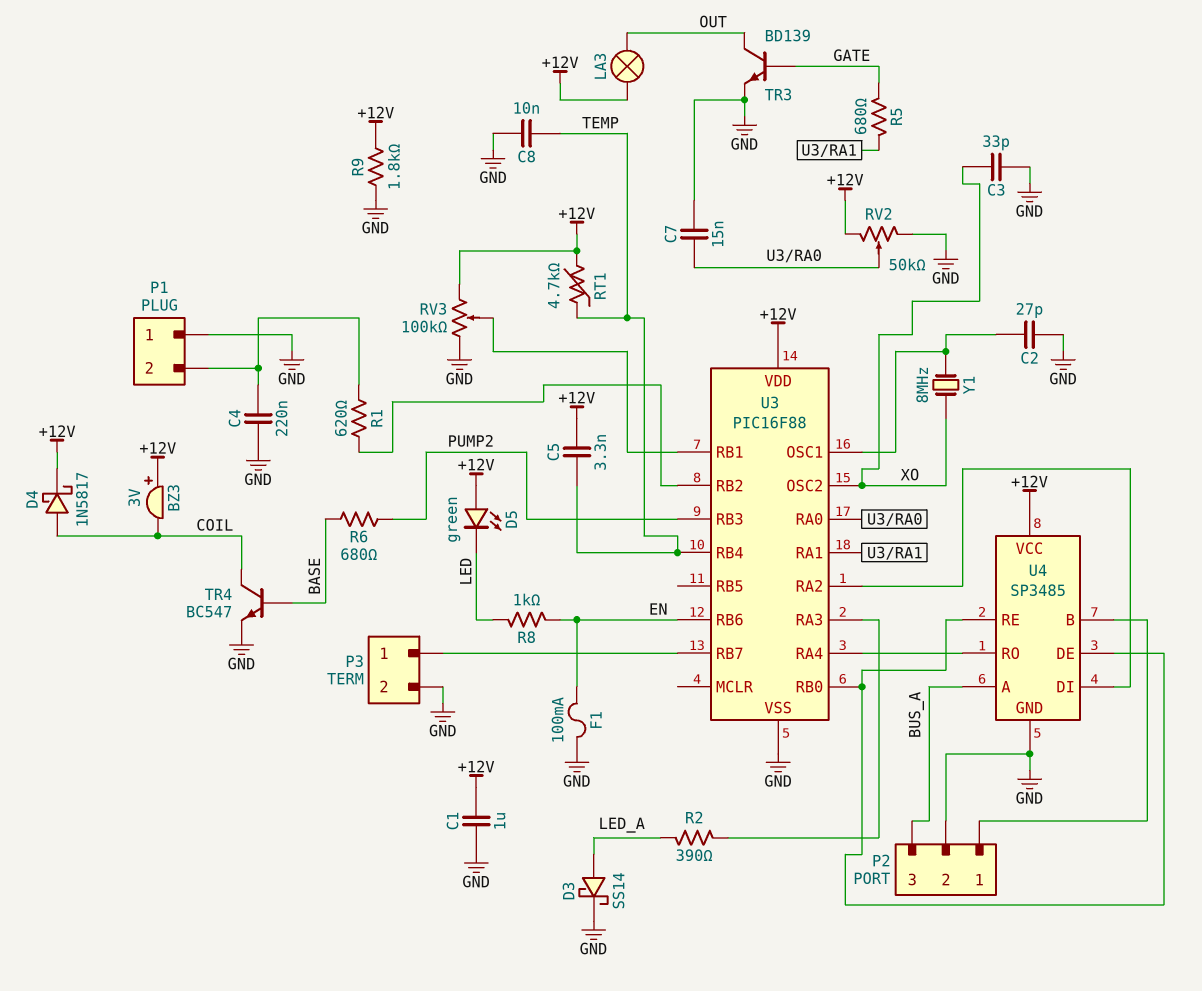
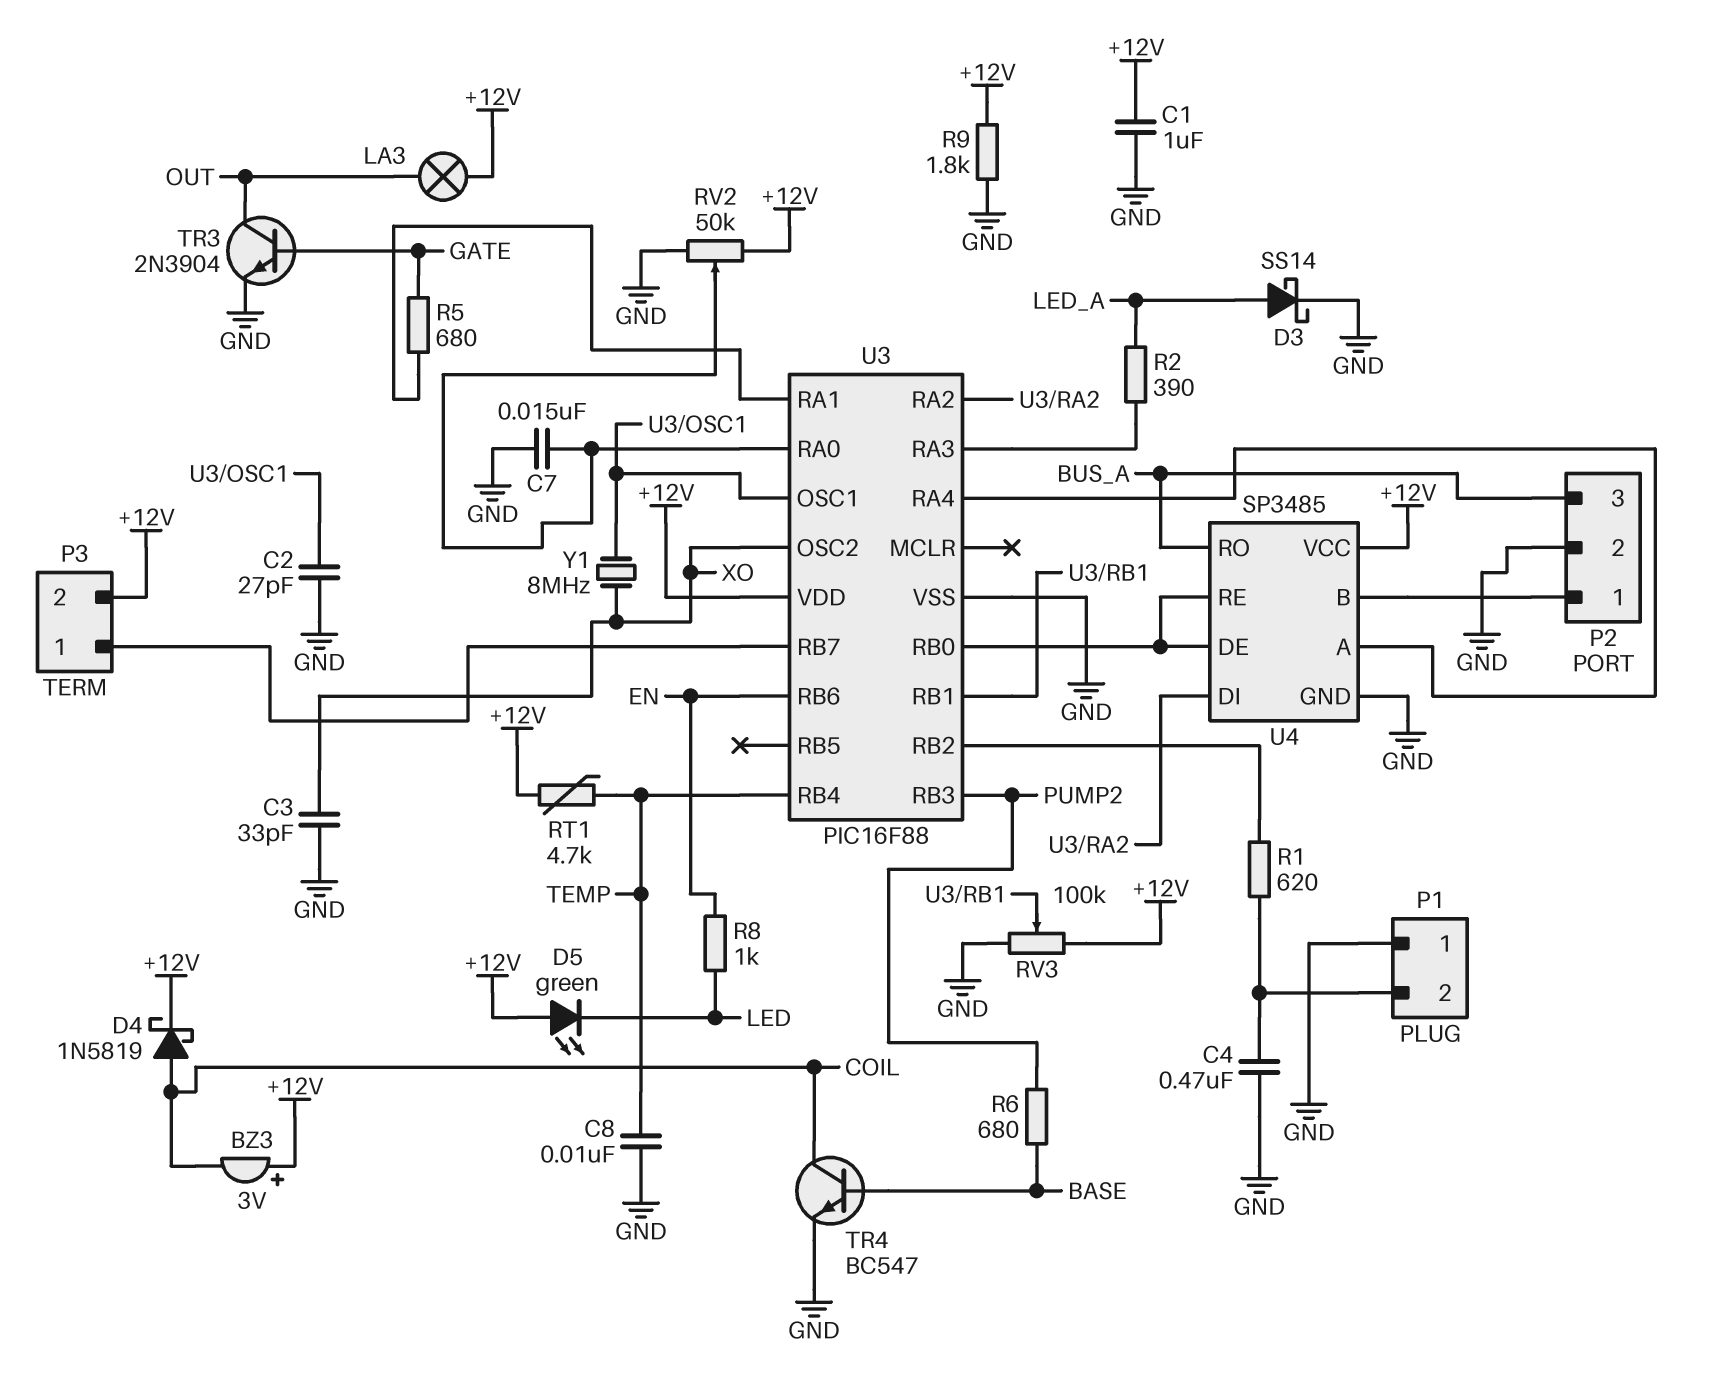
C4: 220nF (GND, P1/2) -> 470nF (GND, P1/2)
C5: 3.3nF (+12V, TEMP) -> none
D4: schottky 1N5817 (A COIL, K +12V) -> schottky 1N5819 (A COIL, K +12V)
F1: 100mA (EN, GND) -> none
P3 pin 2: GND -> +12V
TR3: NPN BD139 (B GATE, C OUT, E GND) -> NPN 2N3904 (B GATE, C OUT, E GND)
U4 pin A: BUS_A -> U3/RA4
U4 pin RO: U3/RA4 -> BUS_A

